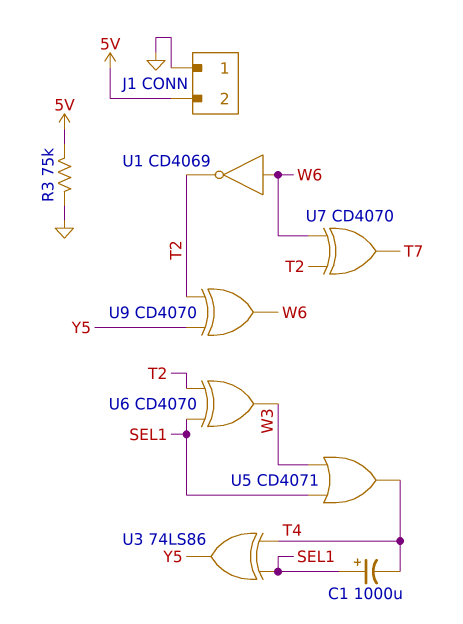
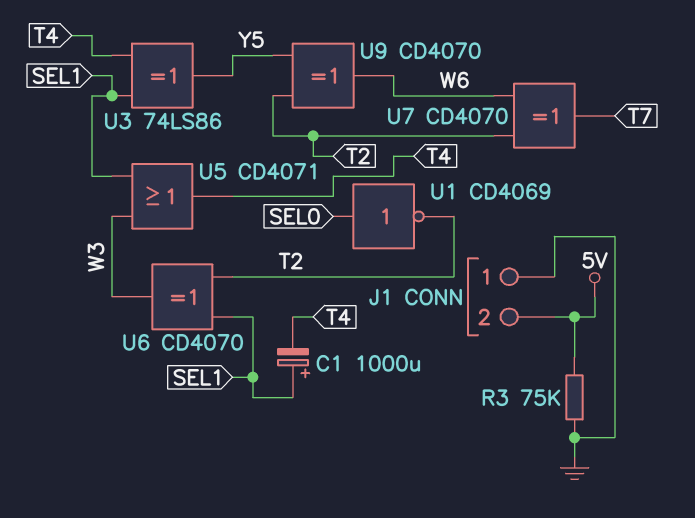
U1: NOT CD4069 (in W6, out T2) -> NOT CD4069 (in SEL0, out T2)

